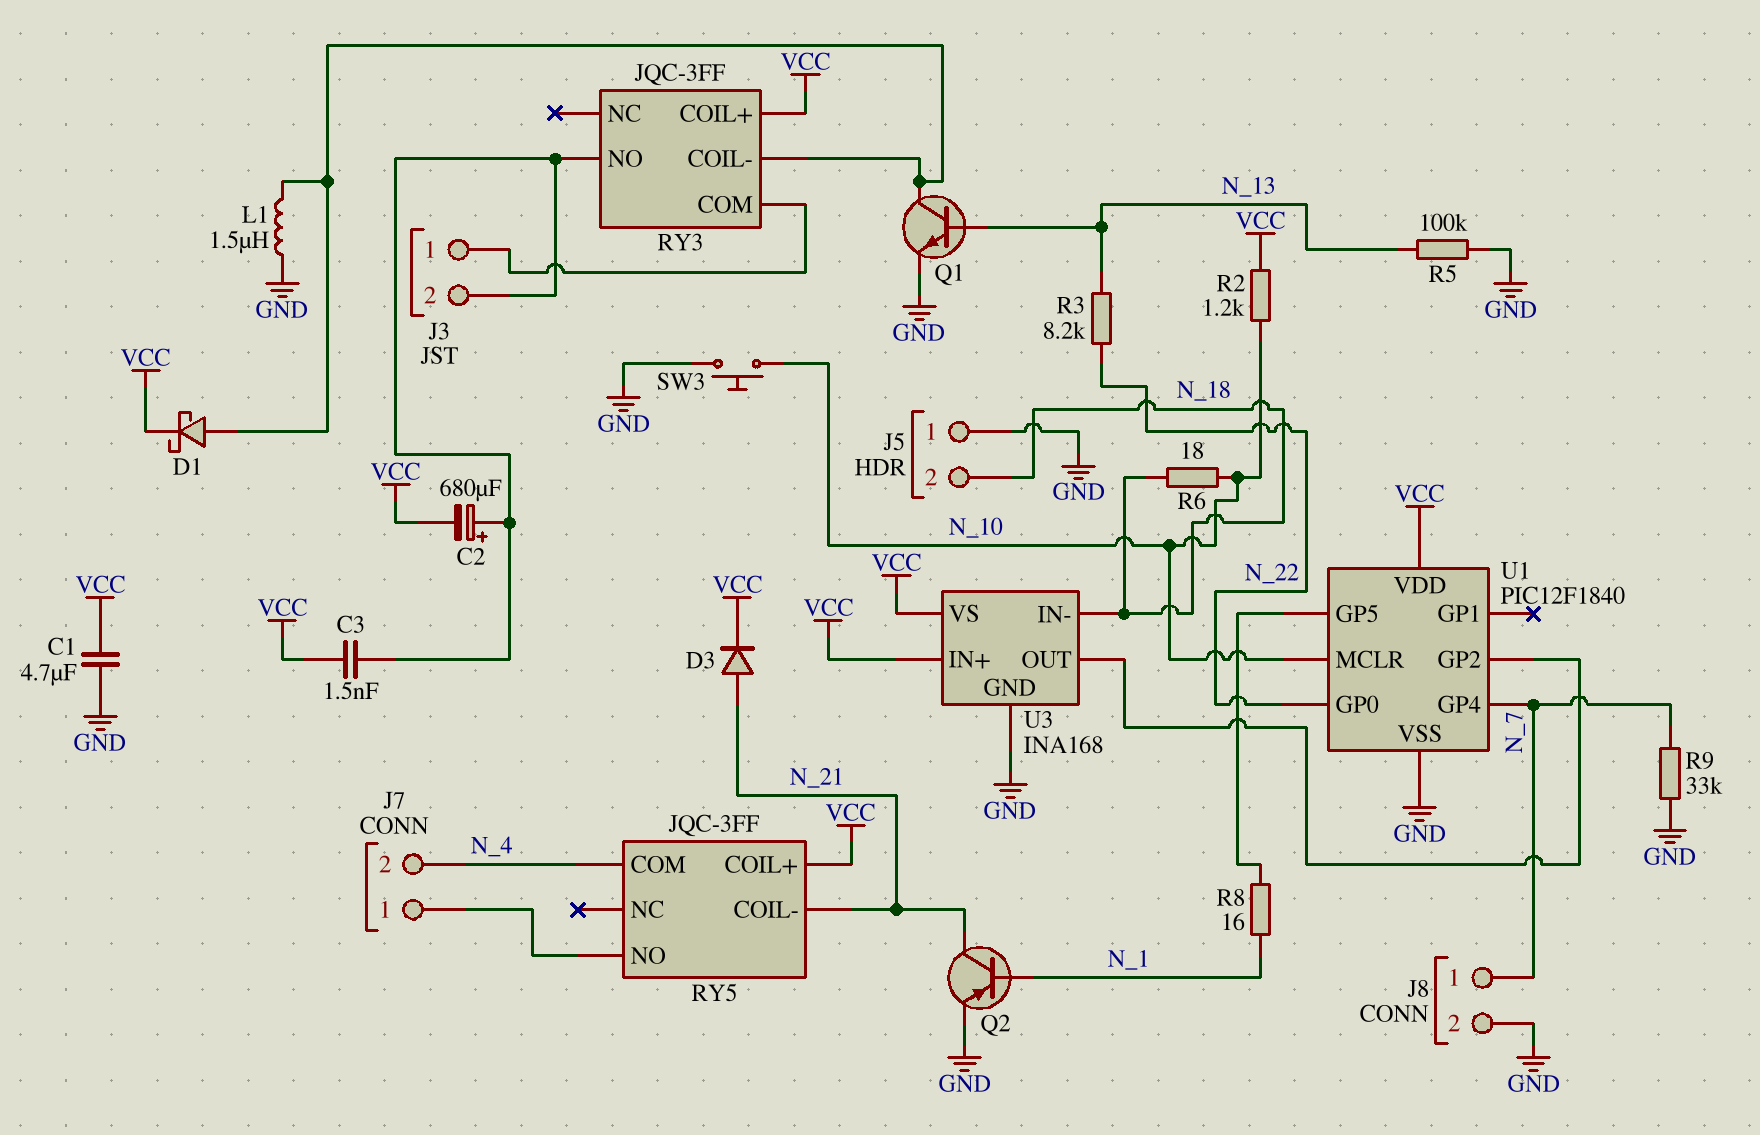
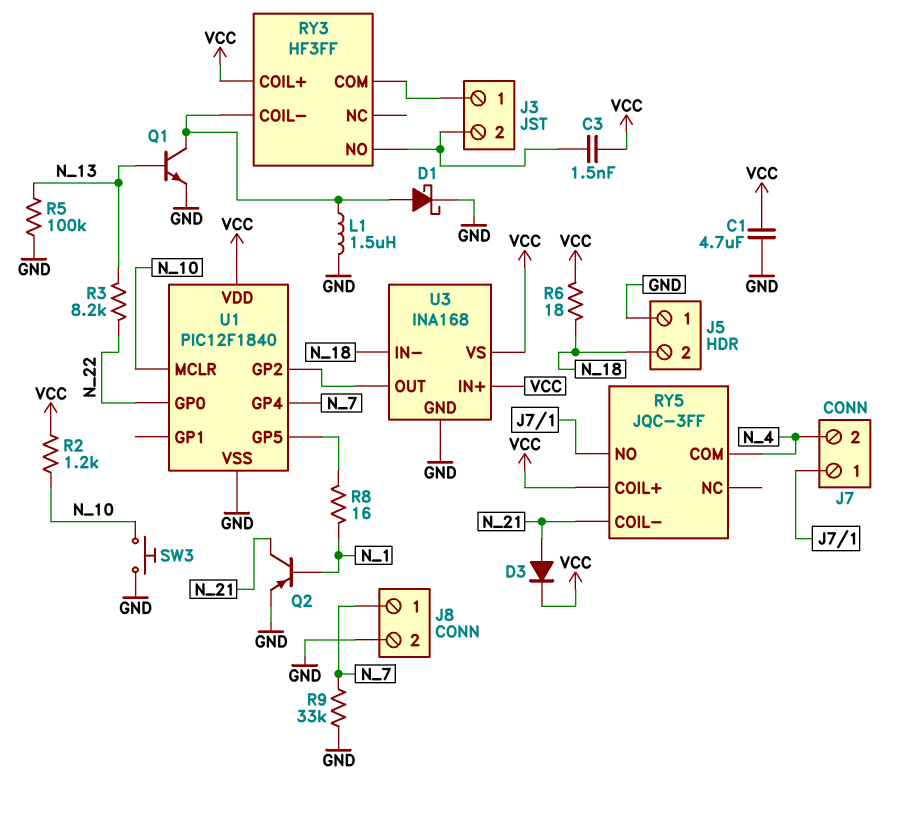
C2: 680uF (plus J3/2, minus VCC) -> none
D1: schottky (A RY3/COIL-, K VCC) -> schottky (A RY3/COIL-, K GND)
R6: 18 (N_10, N_18) -> 18 (N_18, VCC)
RY3: JQC-3FF -> HF3FF

